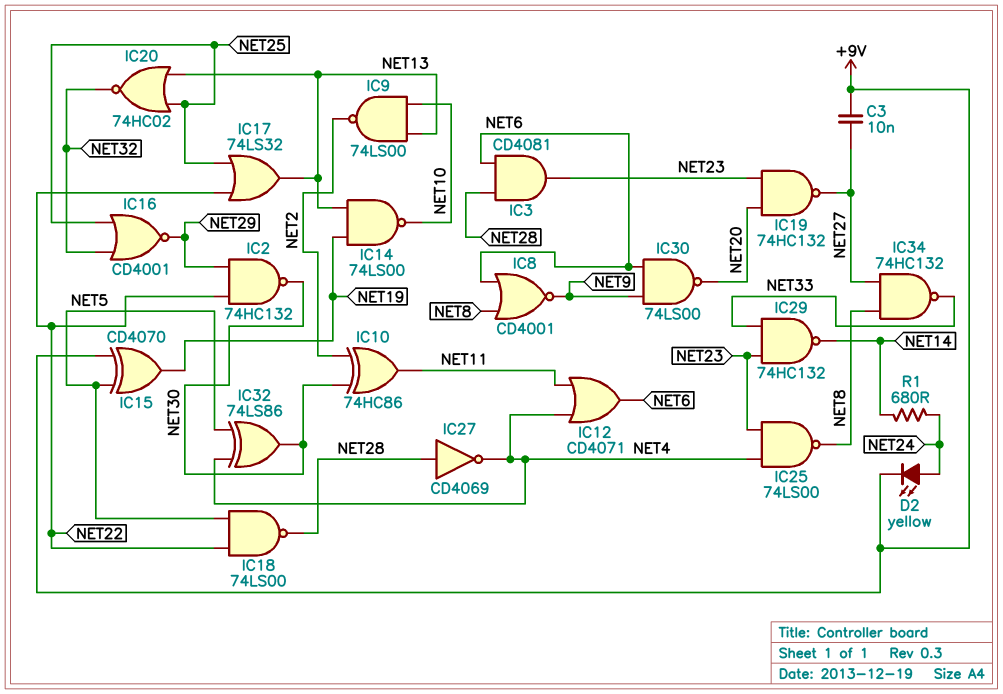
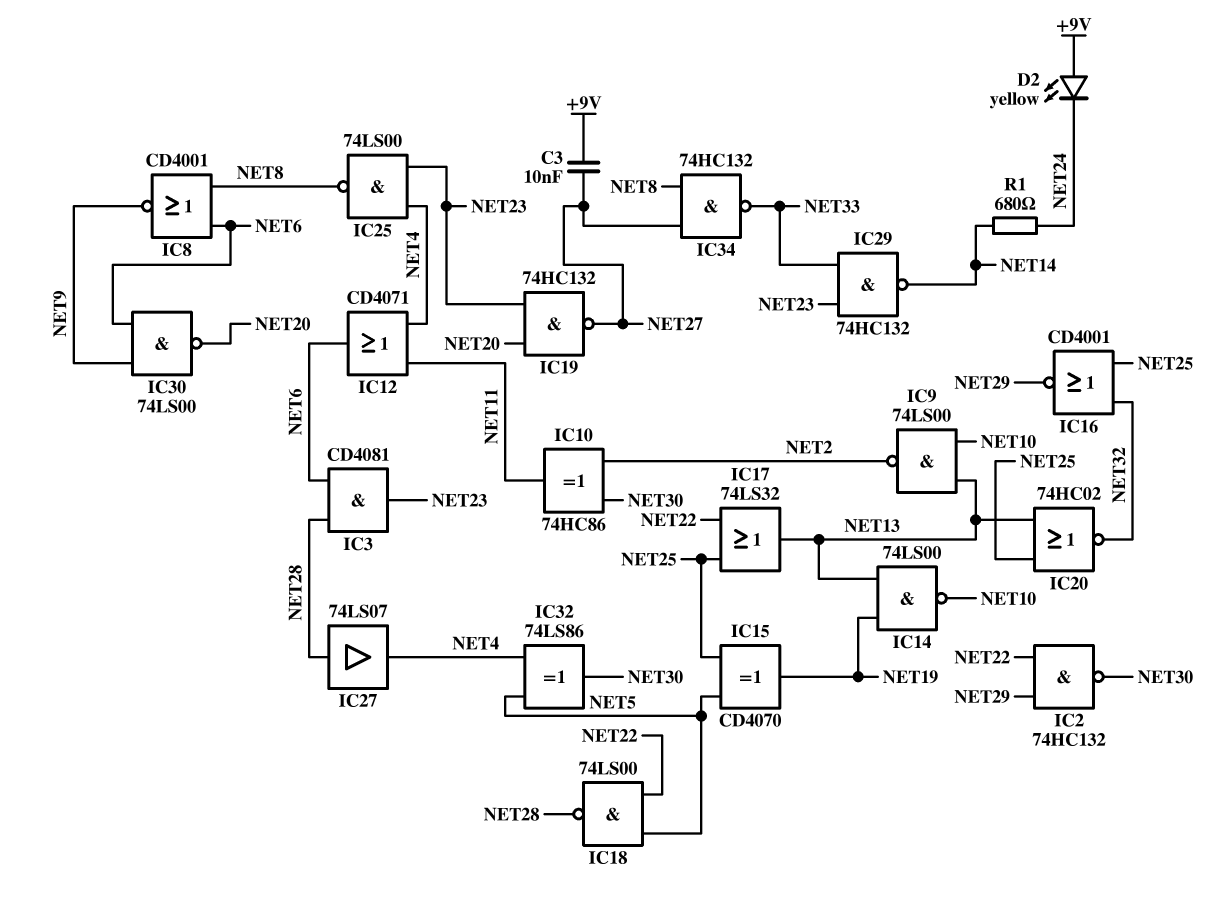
D2: LED yellow (A NET24, K +9V) -> LED yellow (A +9V, K NET24)
IC15: XOR CD4070 (in +9V, in NET5, out NET19) -> XOR CD4070 (in NET5, in NET25, out NET19)
IC27: NOT CD4069 (in NET28, out NET4) -> buffer 74LS07 (in NET28, out NET4)

